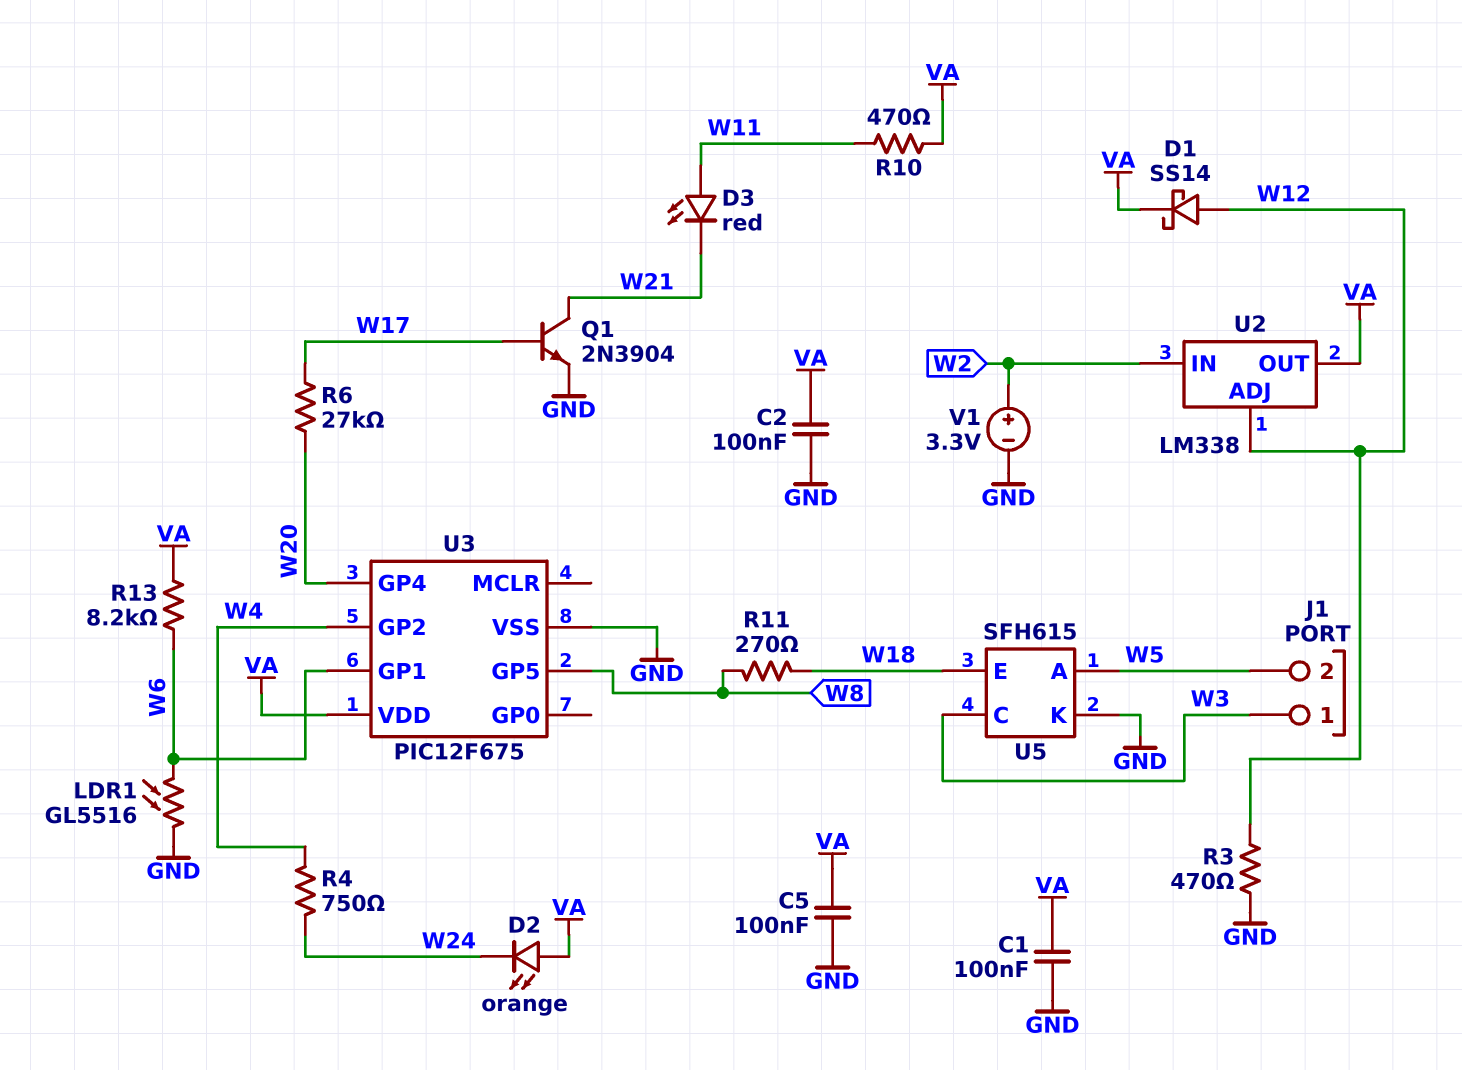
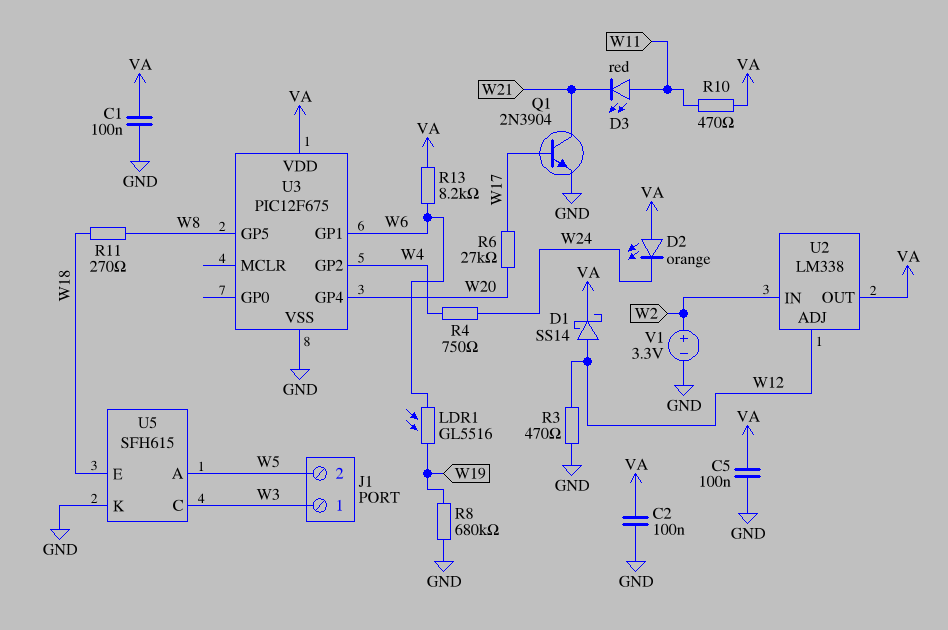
LDR1: GL5516 (GND, W6) -> GL5516 (W6, W19)
R8: none -> 680k (GND, W19)

